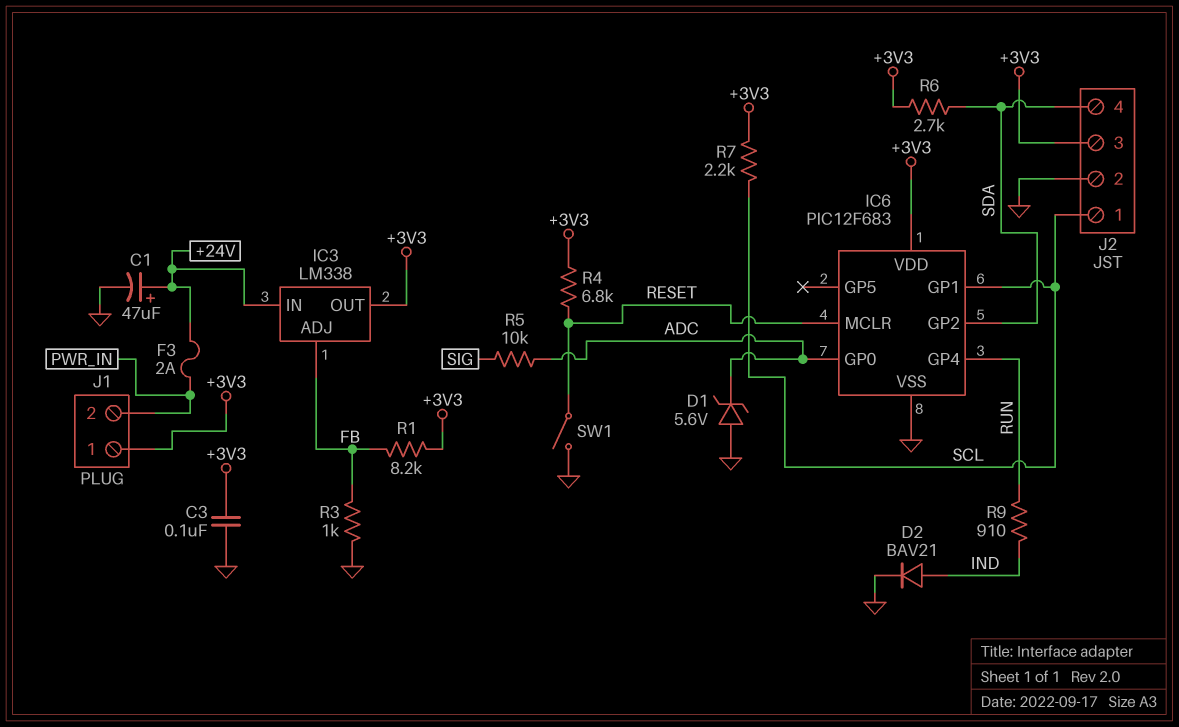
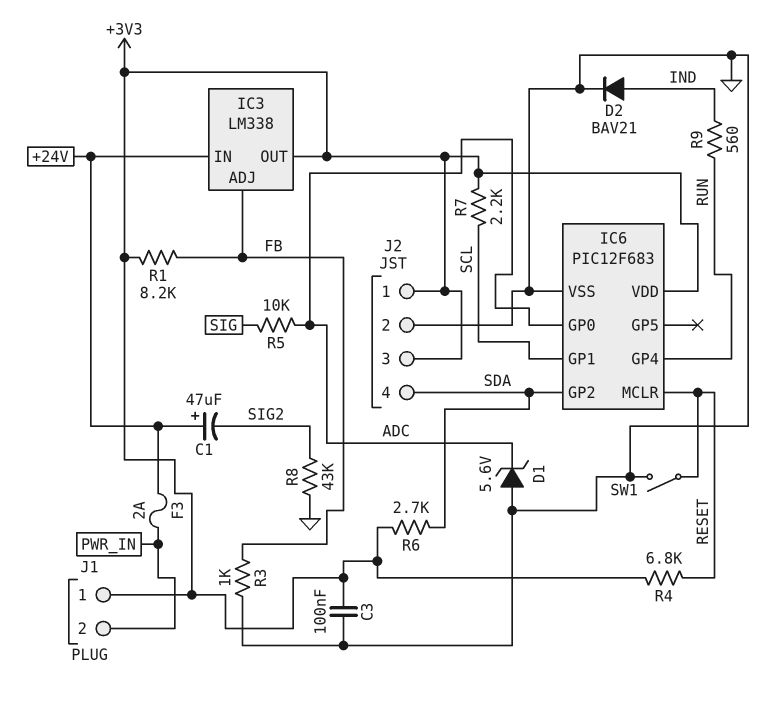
C1: 47uF (plus +24V, minus GND) -> 47uF (plus +24V, minus SIG2)
J2 pin 1: SCL -> +3V3
R8: none -> 43k (GND, SIG2)
R9: 910 (IND, RUN) -> 560 (IND, RUN)

